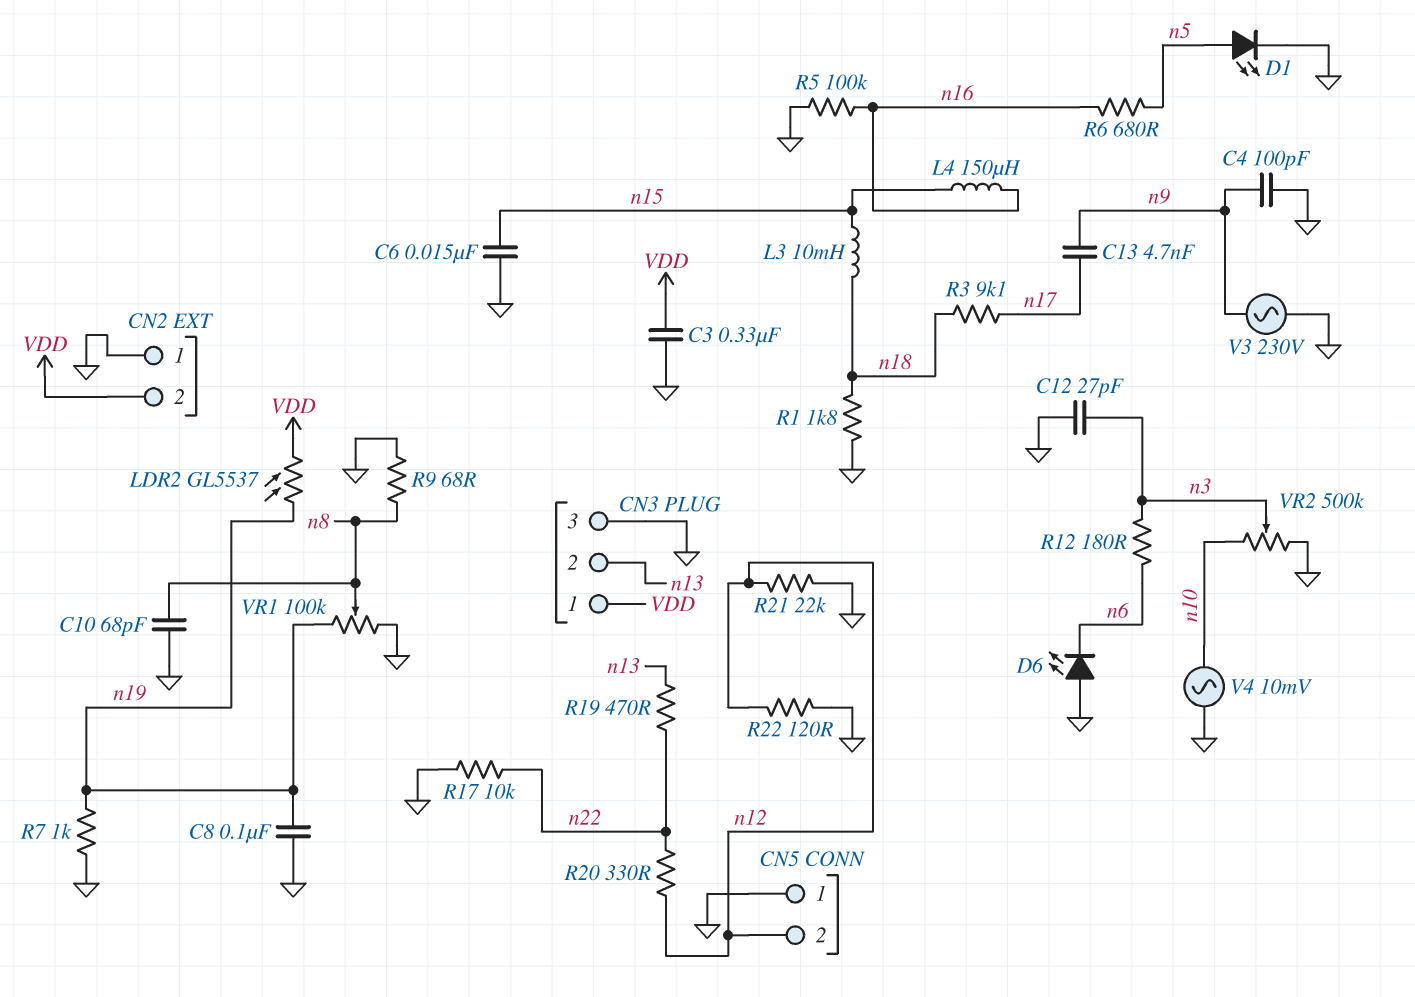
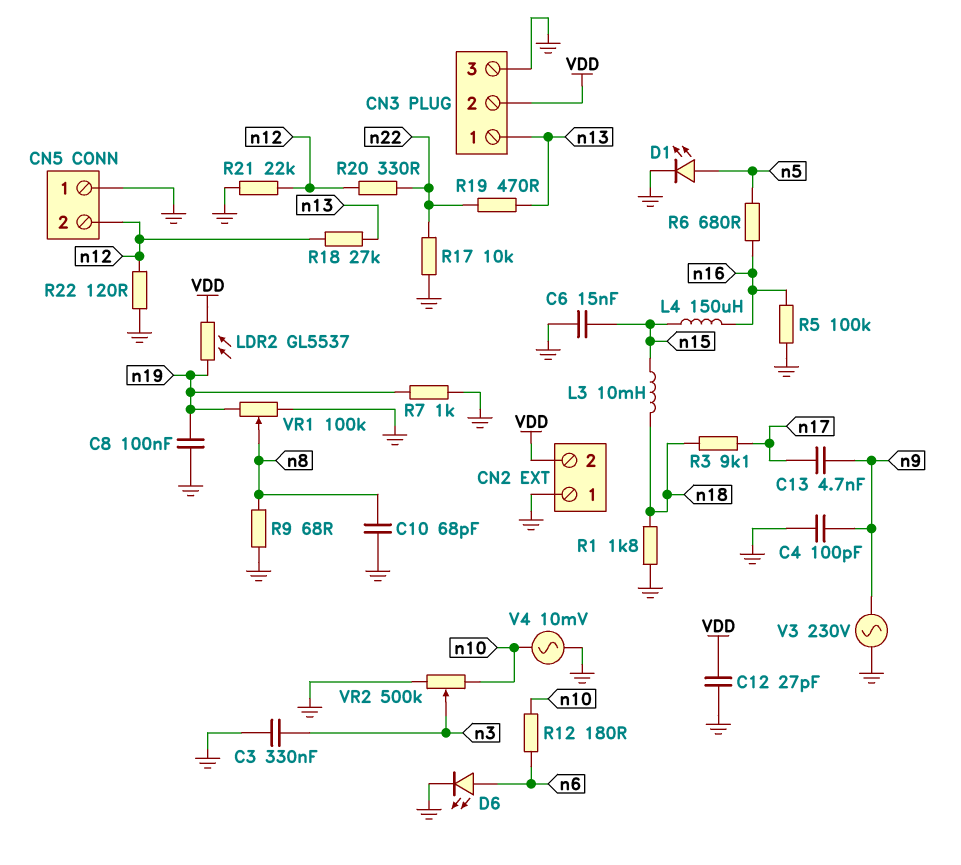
C3: 330nF (GND, VDD) -> 330nF (GND, n3)
C12: 27pF (GND, n3) -> 27pF (GND, VDD)
CN3 pin 1: VDD -> n13
CN3 pin 2: n13 -> VDD
D6: LED (A GND, K n6) -> LED (A n6, K GND)
R12: 180 (n3, n6) -> 180 (n6, n10)
R18: none -> 27k (n12, n13)

